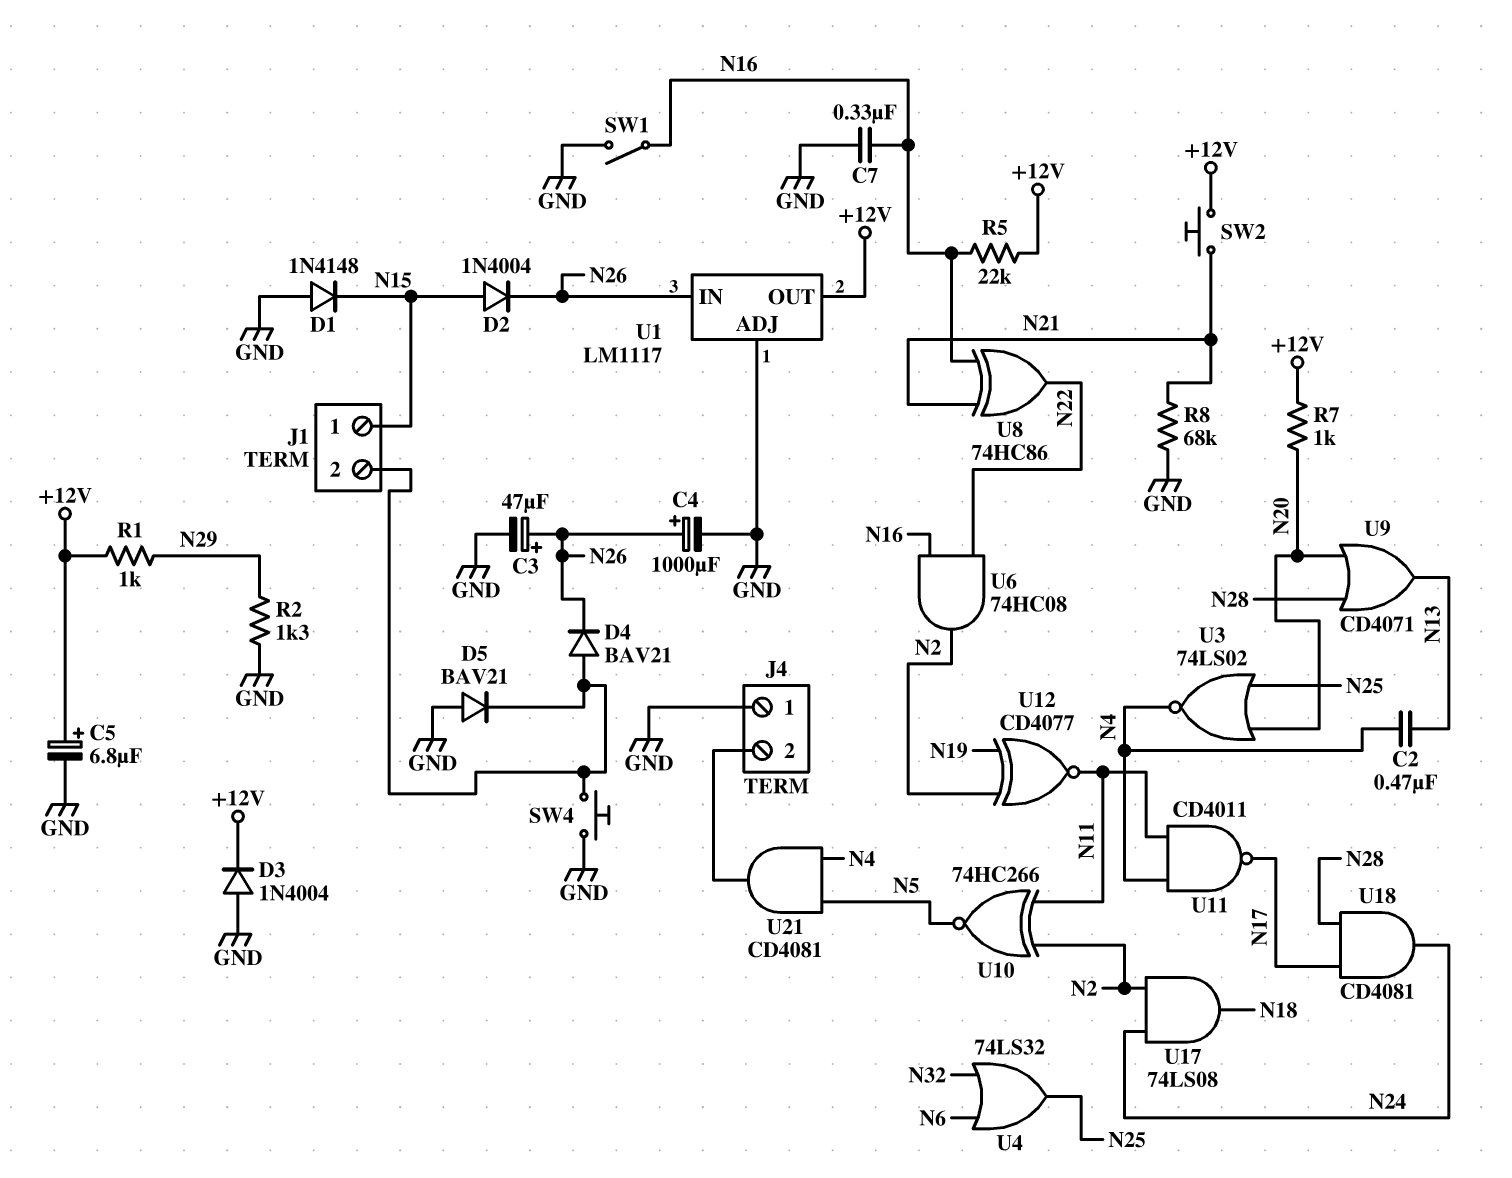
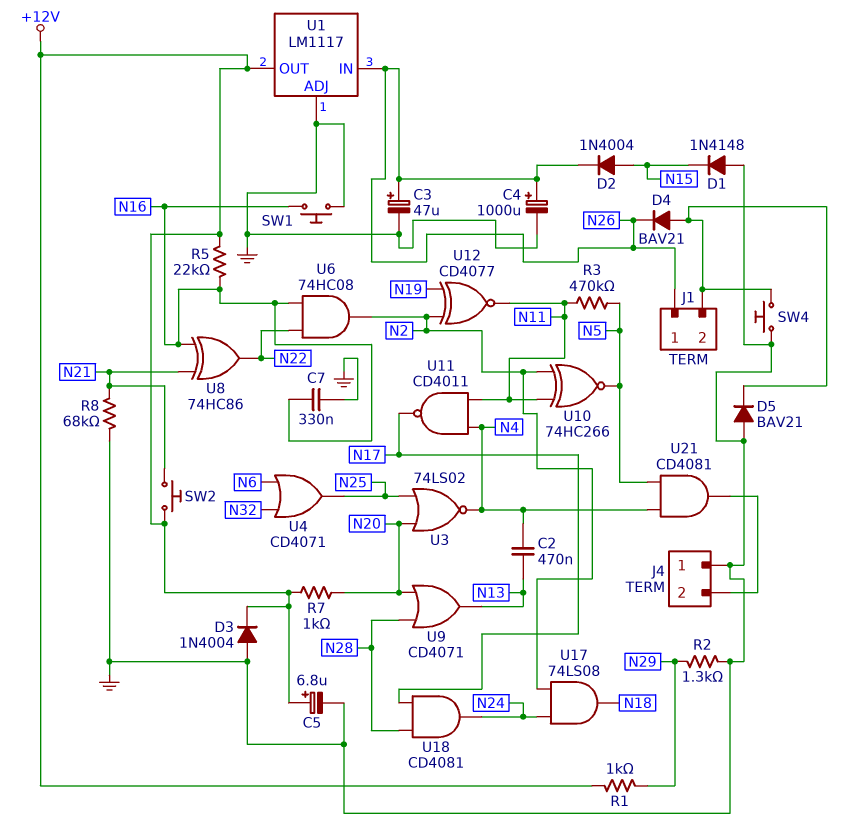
J1 pin 1: N15 -> N26
R3: none -> 470k (N5, N11)
SW1: switch (GND, N16) -> button (GND, N16)
U4: OR 74LS32 (in N6, in N32, out N25) -> OR CD4071 (in N6, in N32, out N25)

